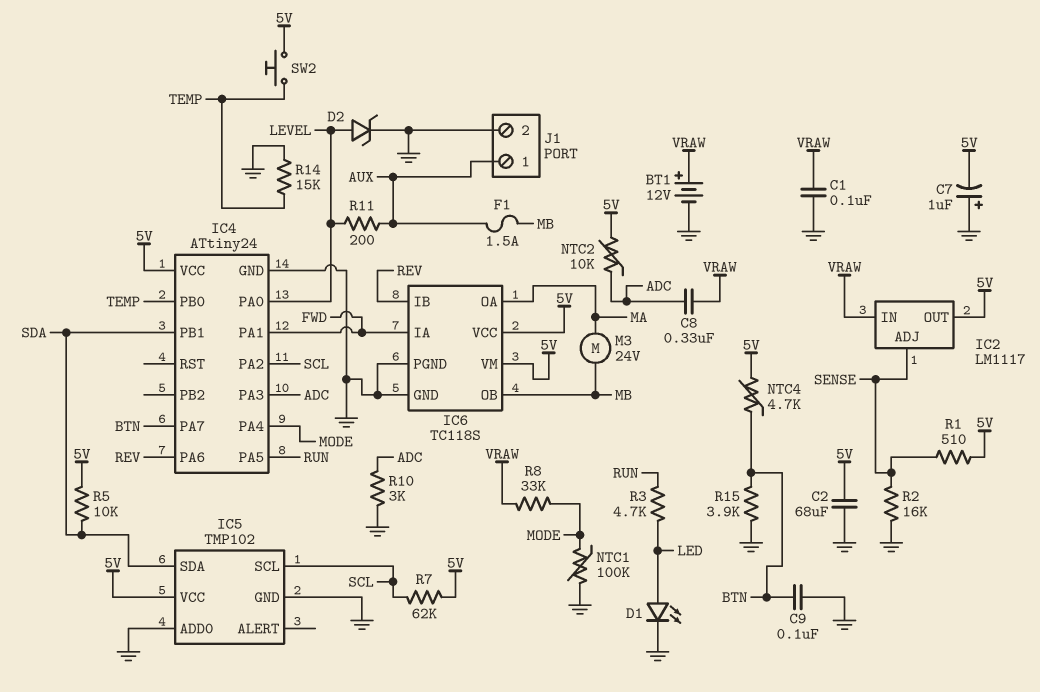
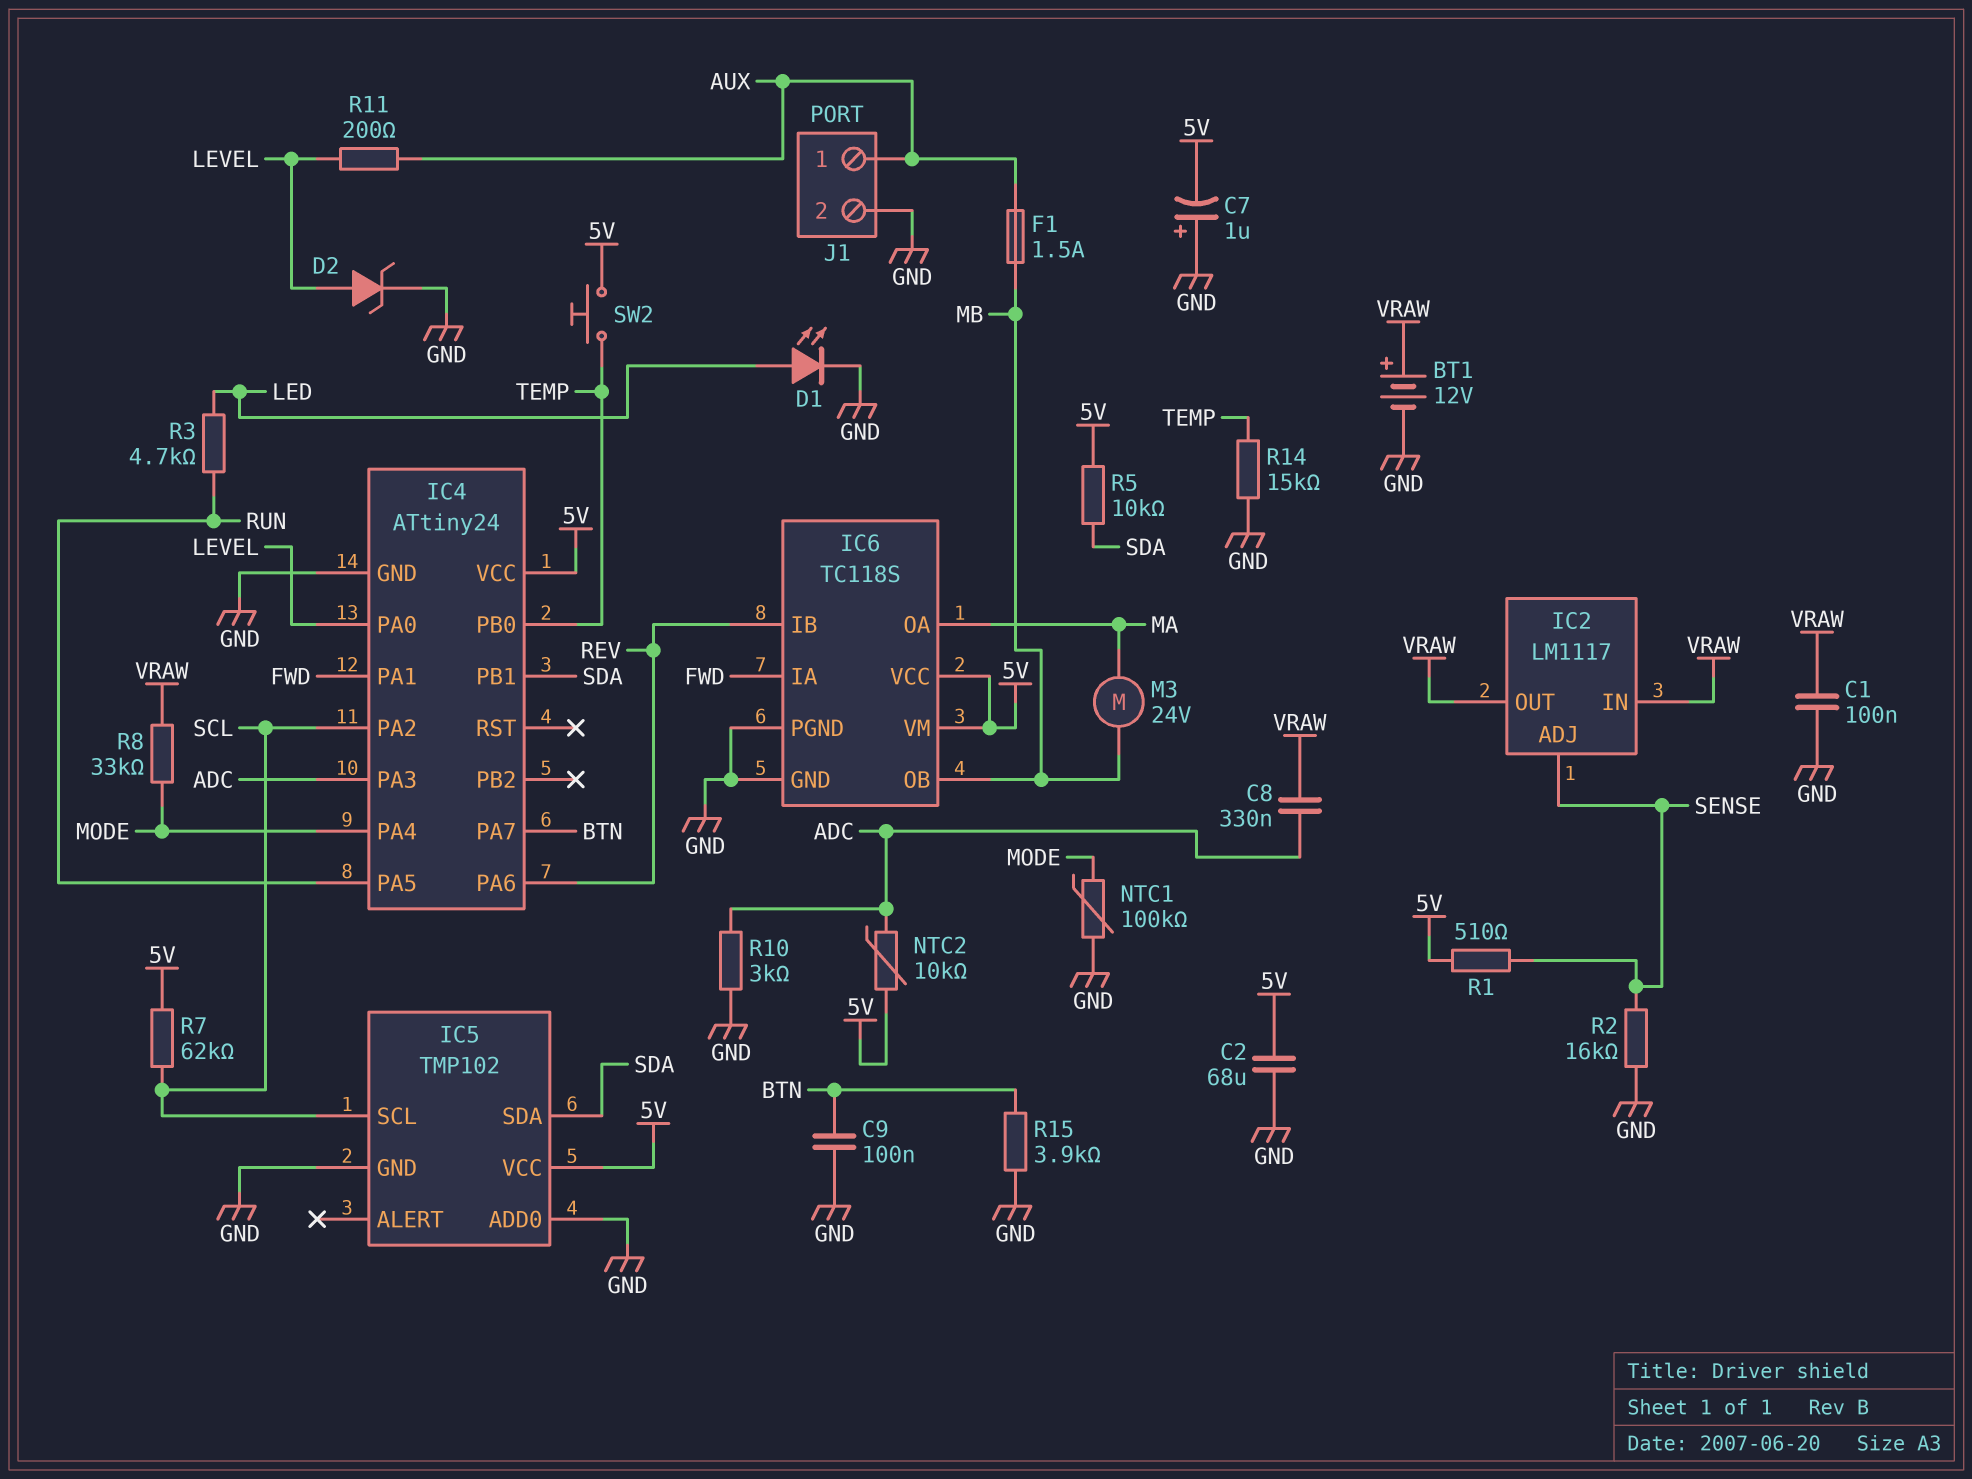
IC2 pin OUT: 5V -> VRAW
NTC4: 4.7k (5V, BTN) -> none

